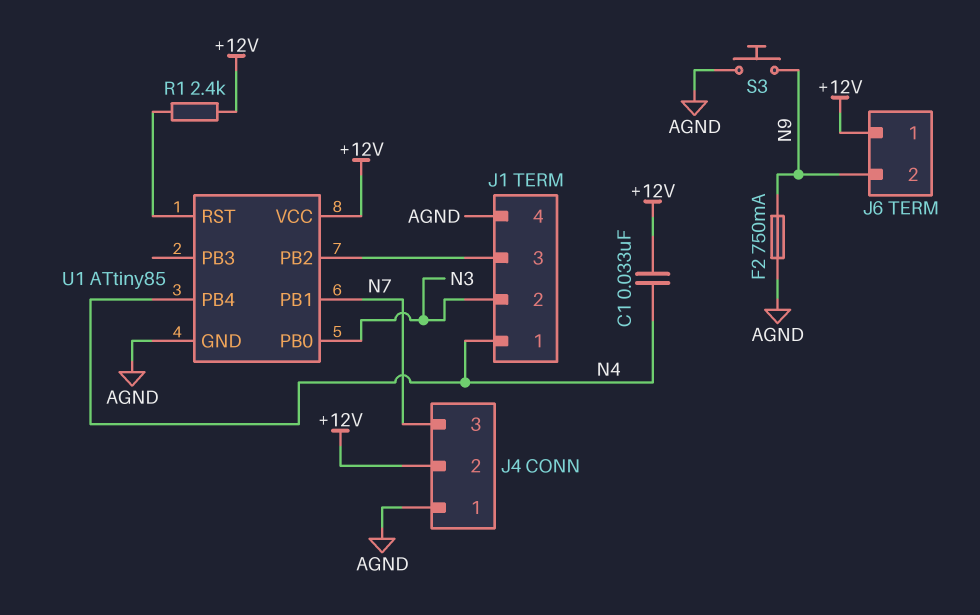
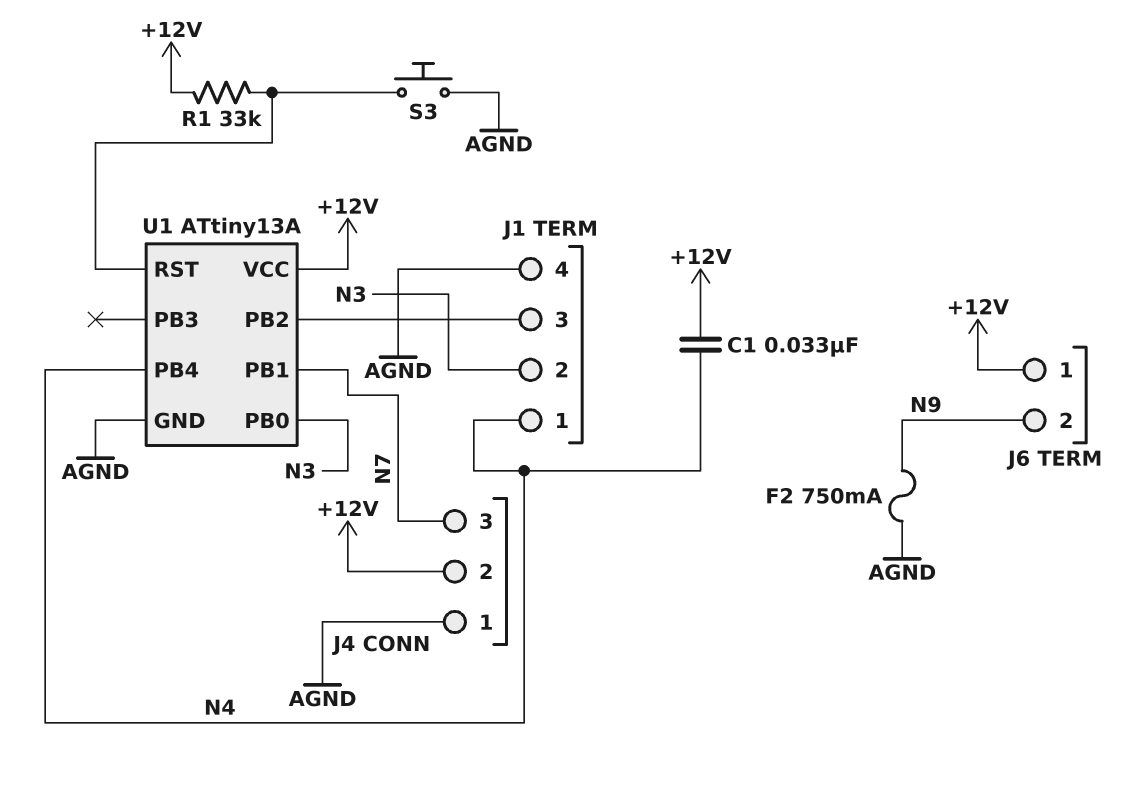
R1: 2.4k (+12V, U1/RST) -> 33k (+12V, U1/RST)
S3: button (AGND, N9) -> button (AGND, U1/RST)
U1: ATtiny85 -> ATtiny13A

